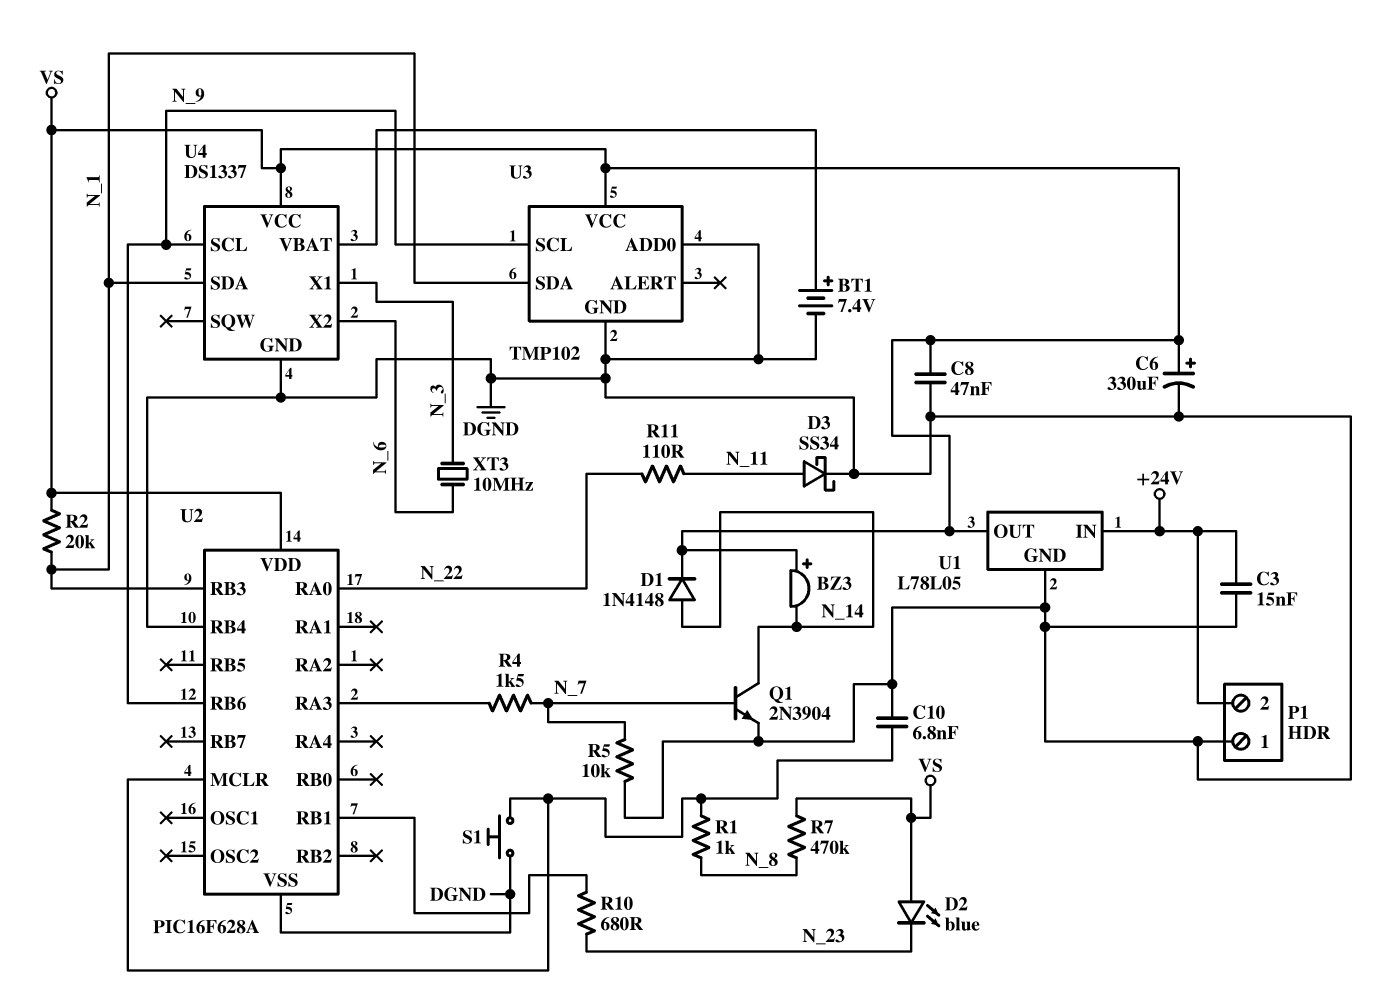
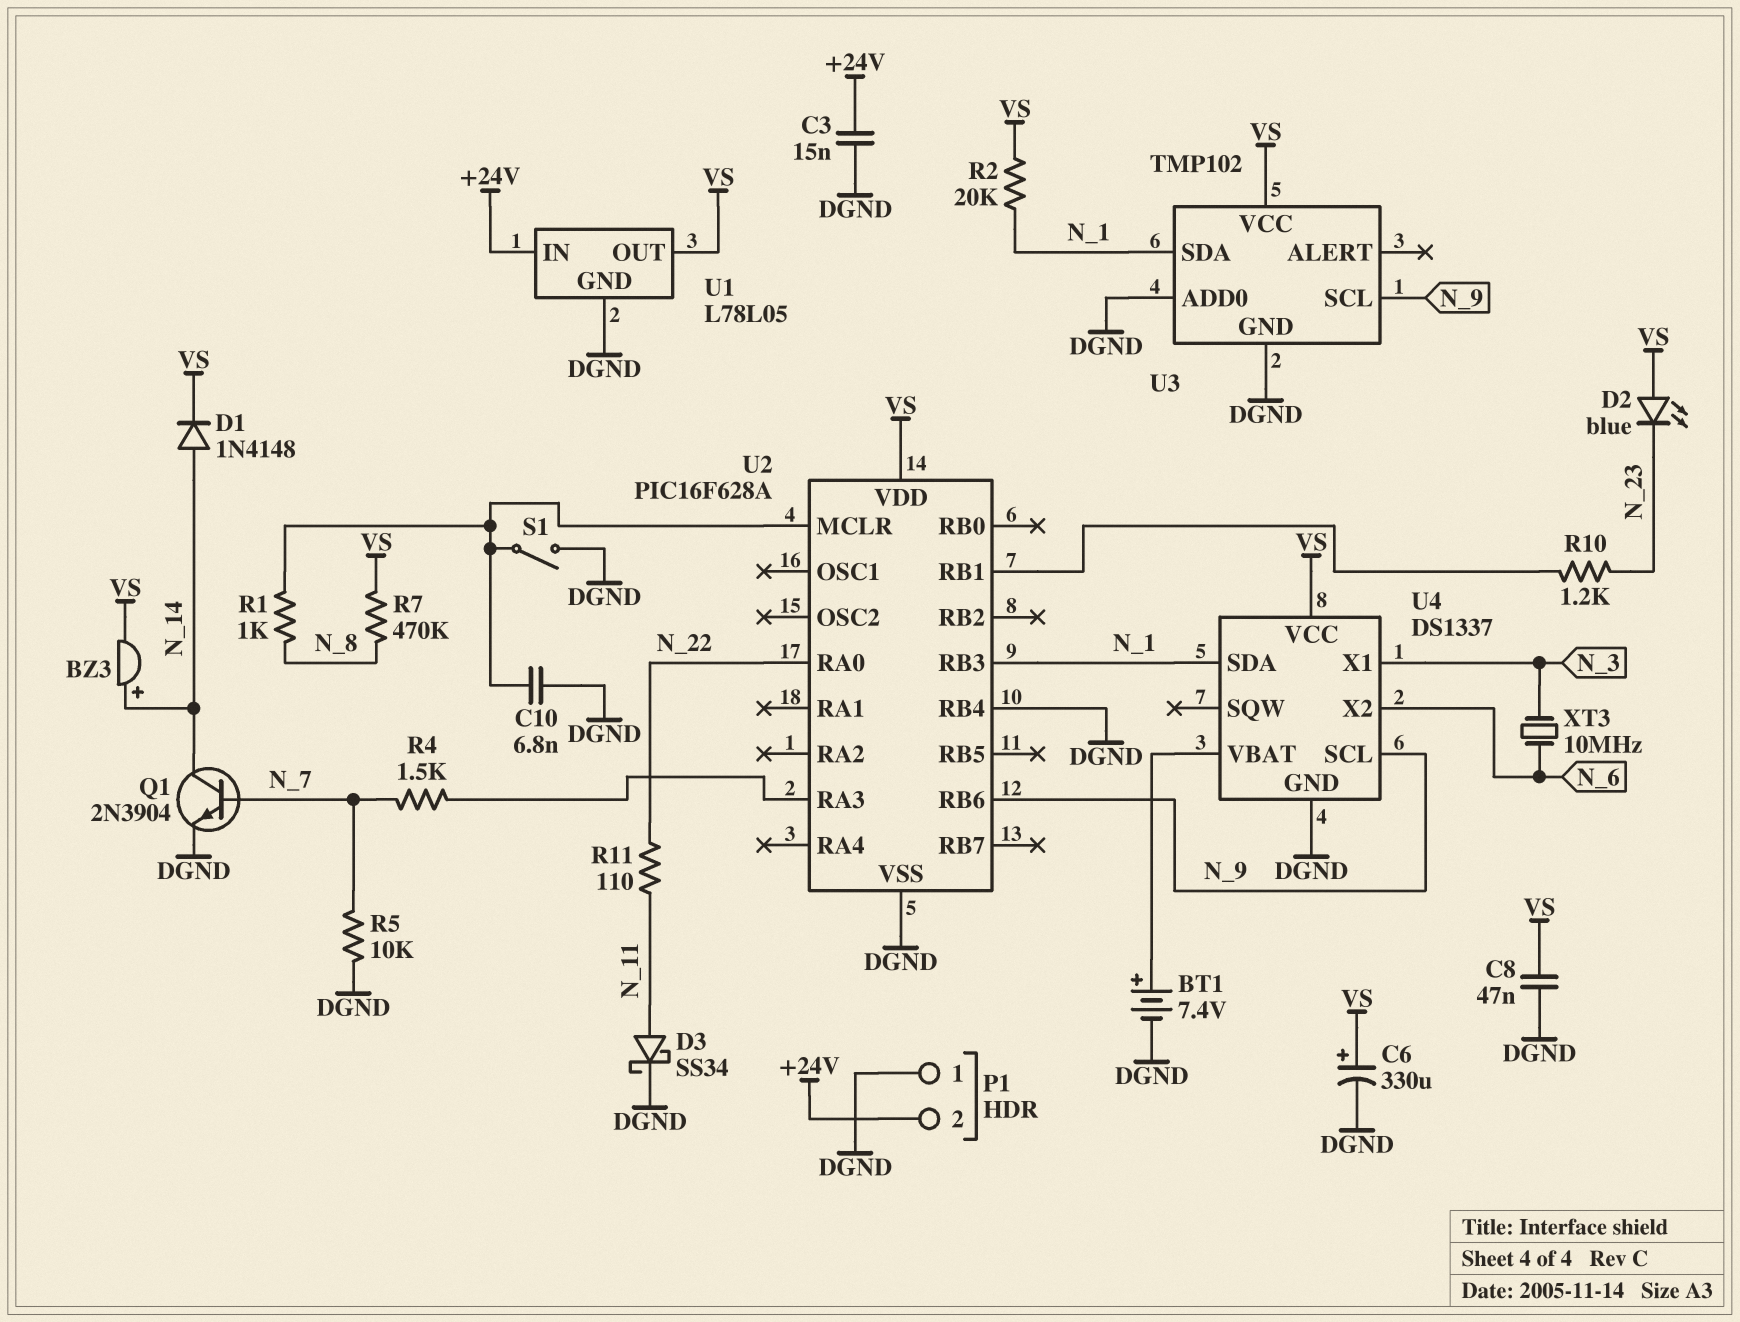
BZ3: buzzer (plus VS, minus N_14) -> buzzer (plus N_14, minus VS)
R10: 680 (N_23, U2/RB1) -> 1.2k (N_23, U2/RB1)
S1: button (DGND, U2/MCLR) -> switch (DGND, U2/MCLR)

